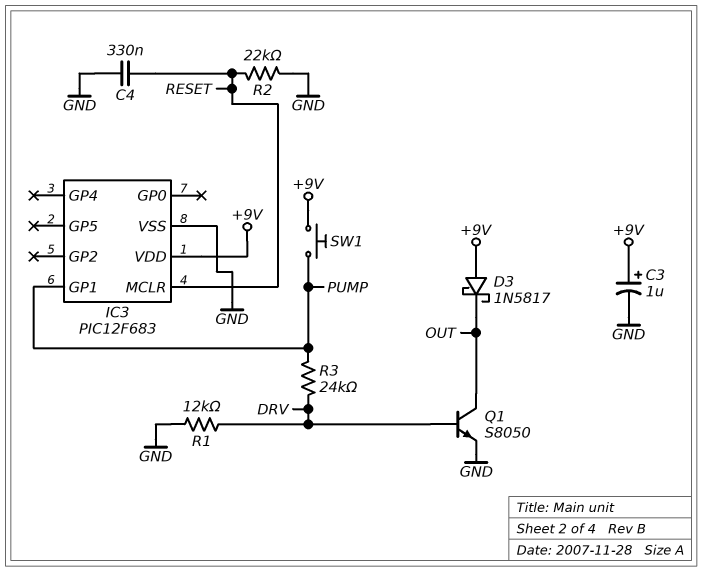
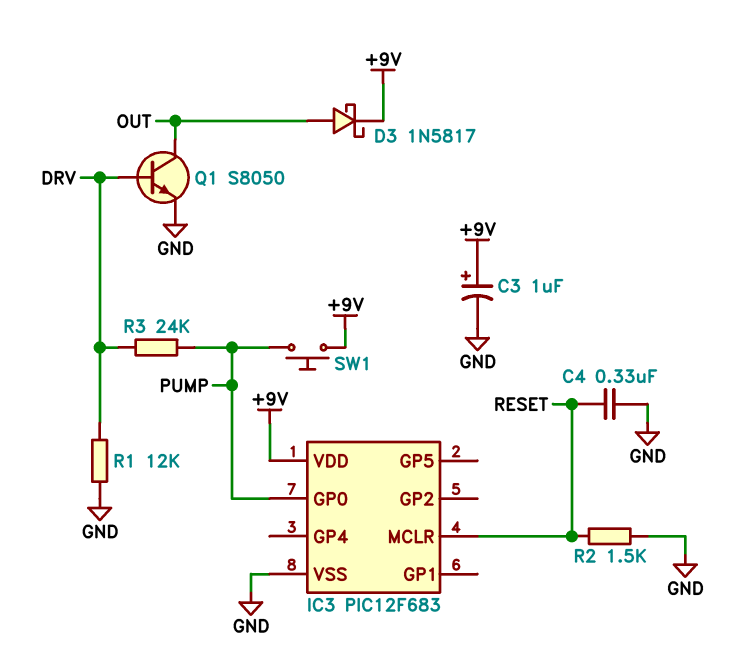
D3: schottky 1N5817 (A +9V, K OUT) -> schottky 1N5817 (A OUT, K +9V)
IC3 pin GP0: none -> PUMP
IC3 pin GP1: PUMP -> none
R2: 22k (GND, RESET) -> 1.5k (GND, RESET)

